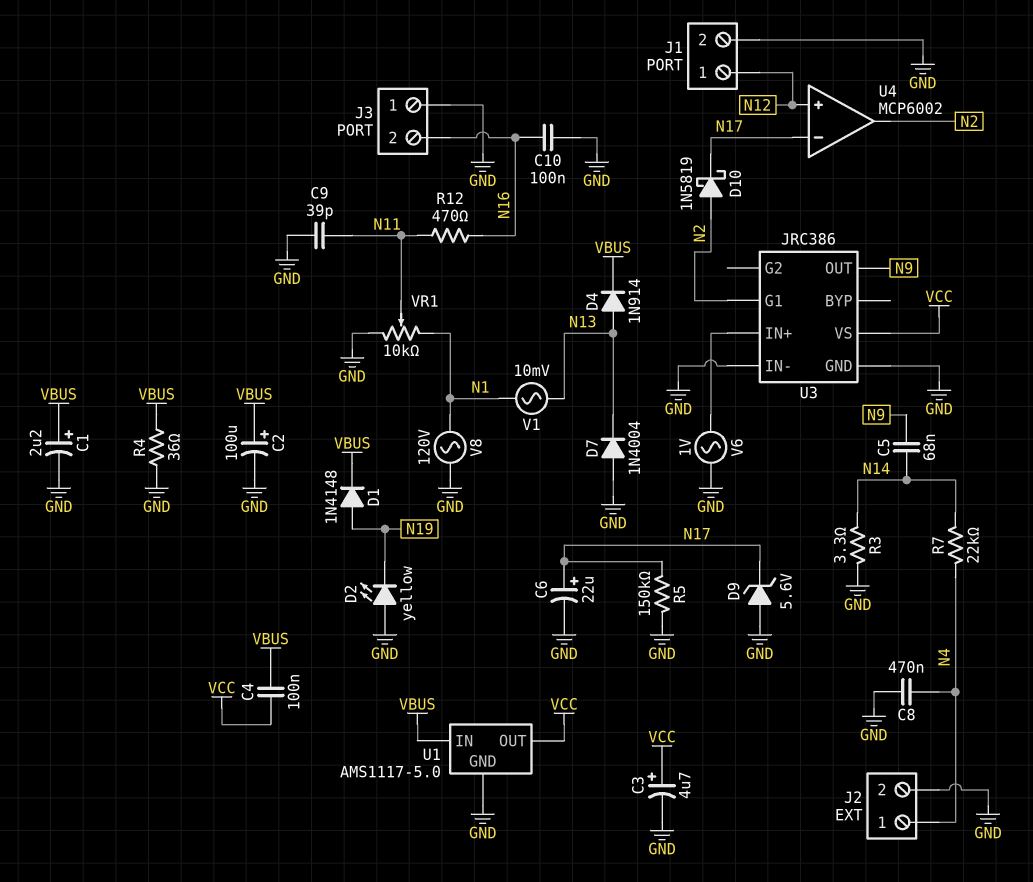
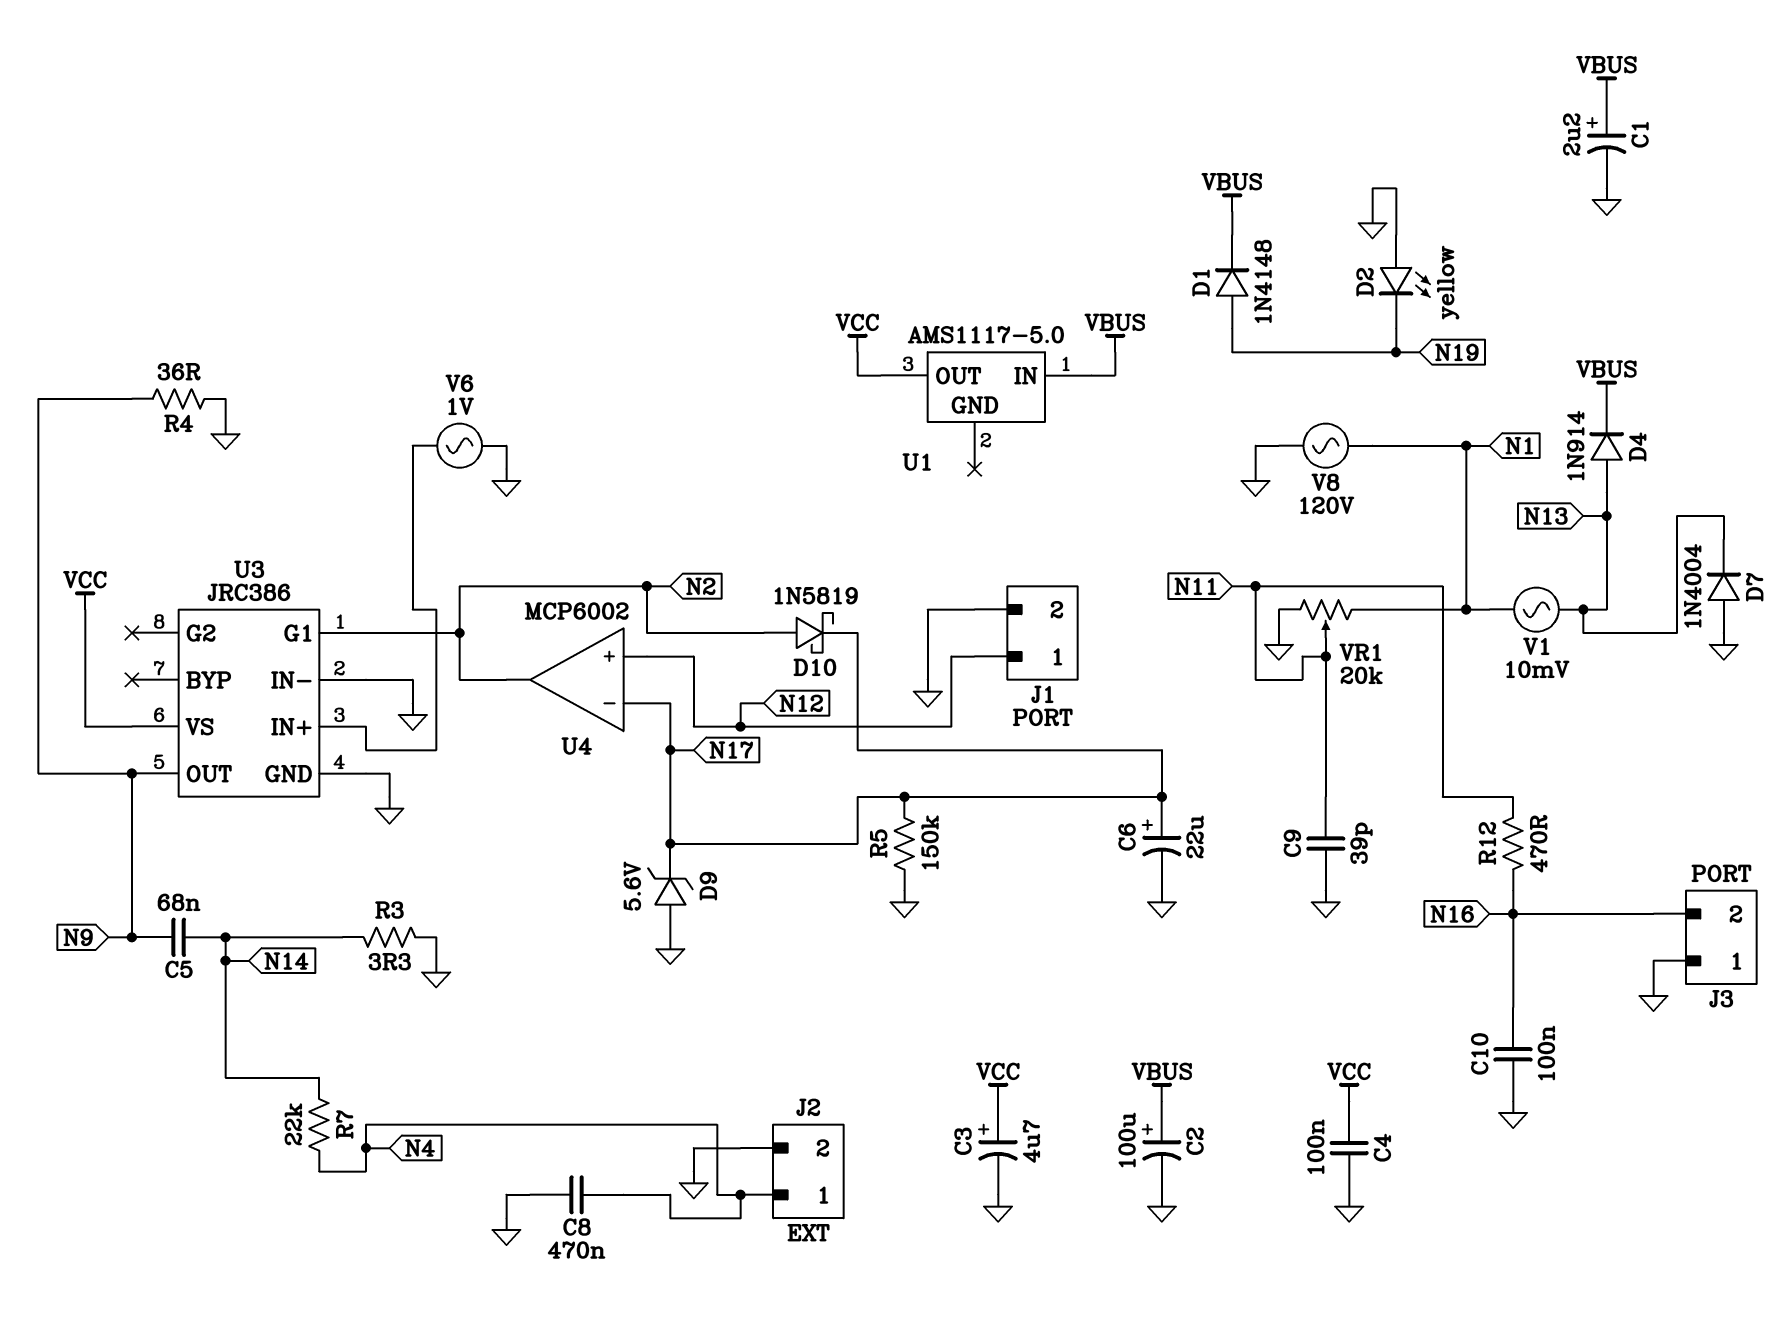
C4: 100nF (VBUS, VCC) -> 100nF (GND, VCC)
R4: 36 (GND, VBUS) -> 36 (GND, N9)
U1 pin GND: GND -> none
VR1: 10k (GND, N1, wiper N11) -> 20k (GND, N1, wiper N11)

